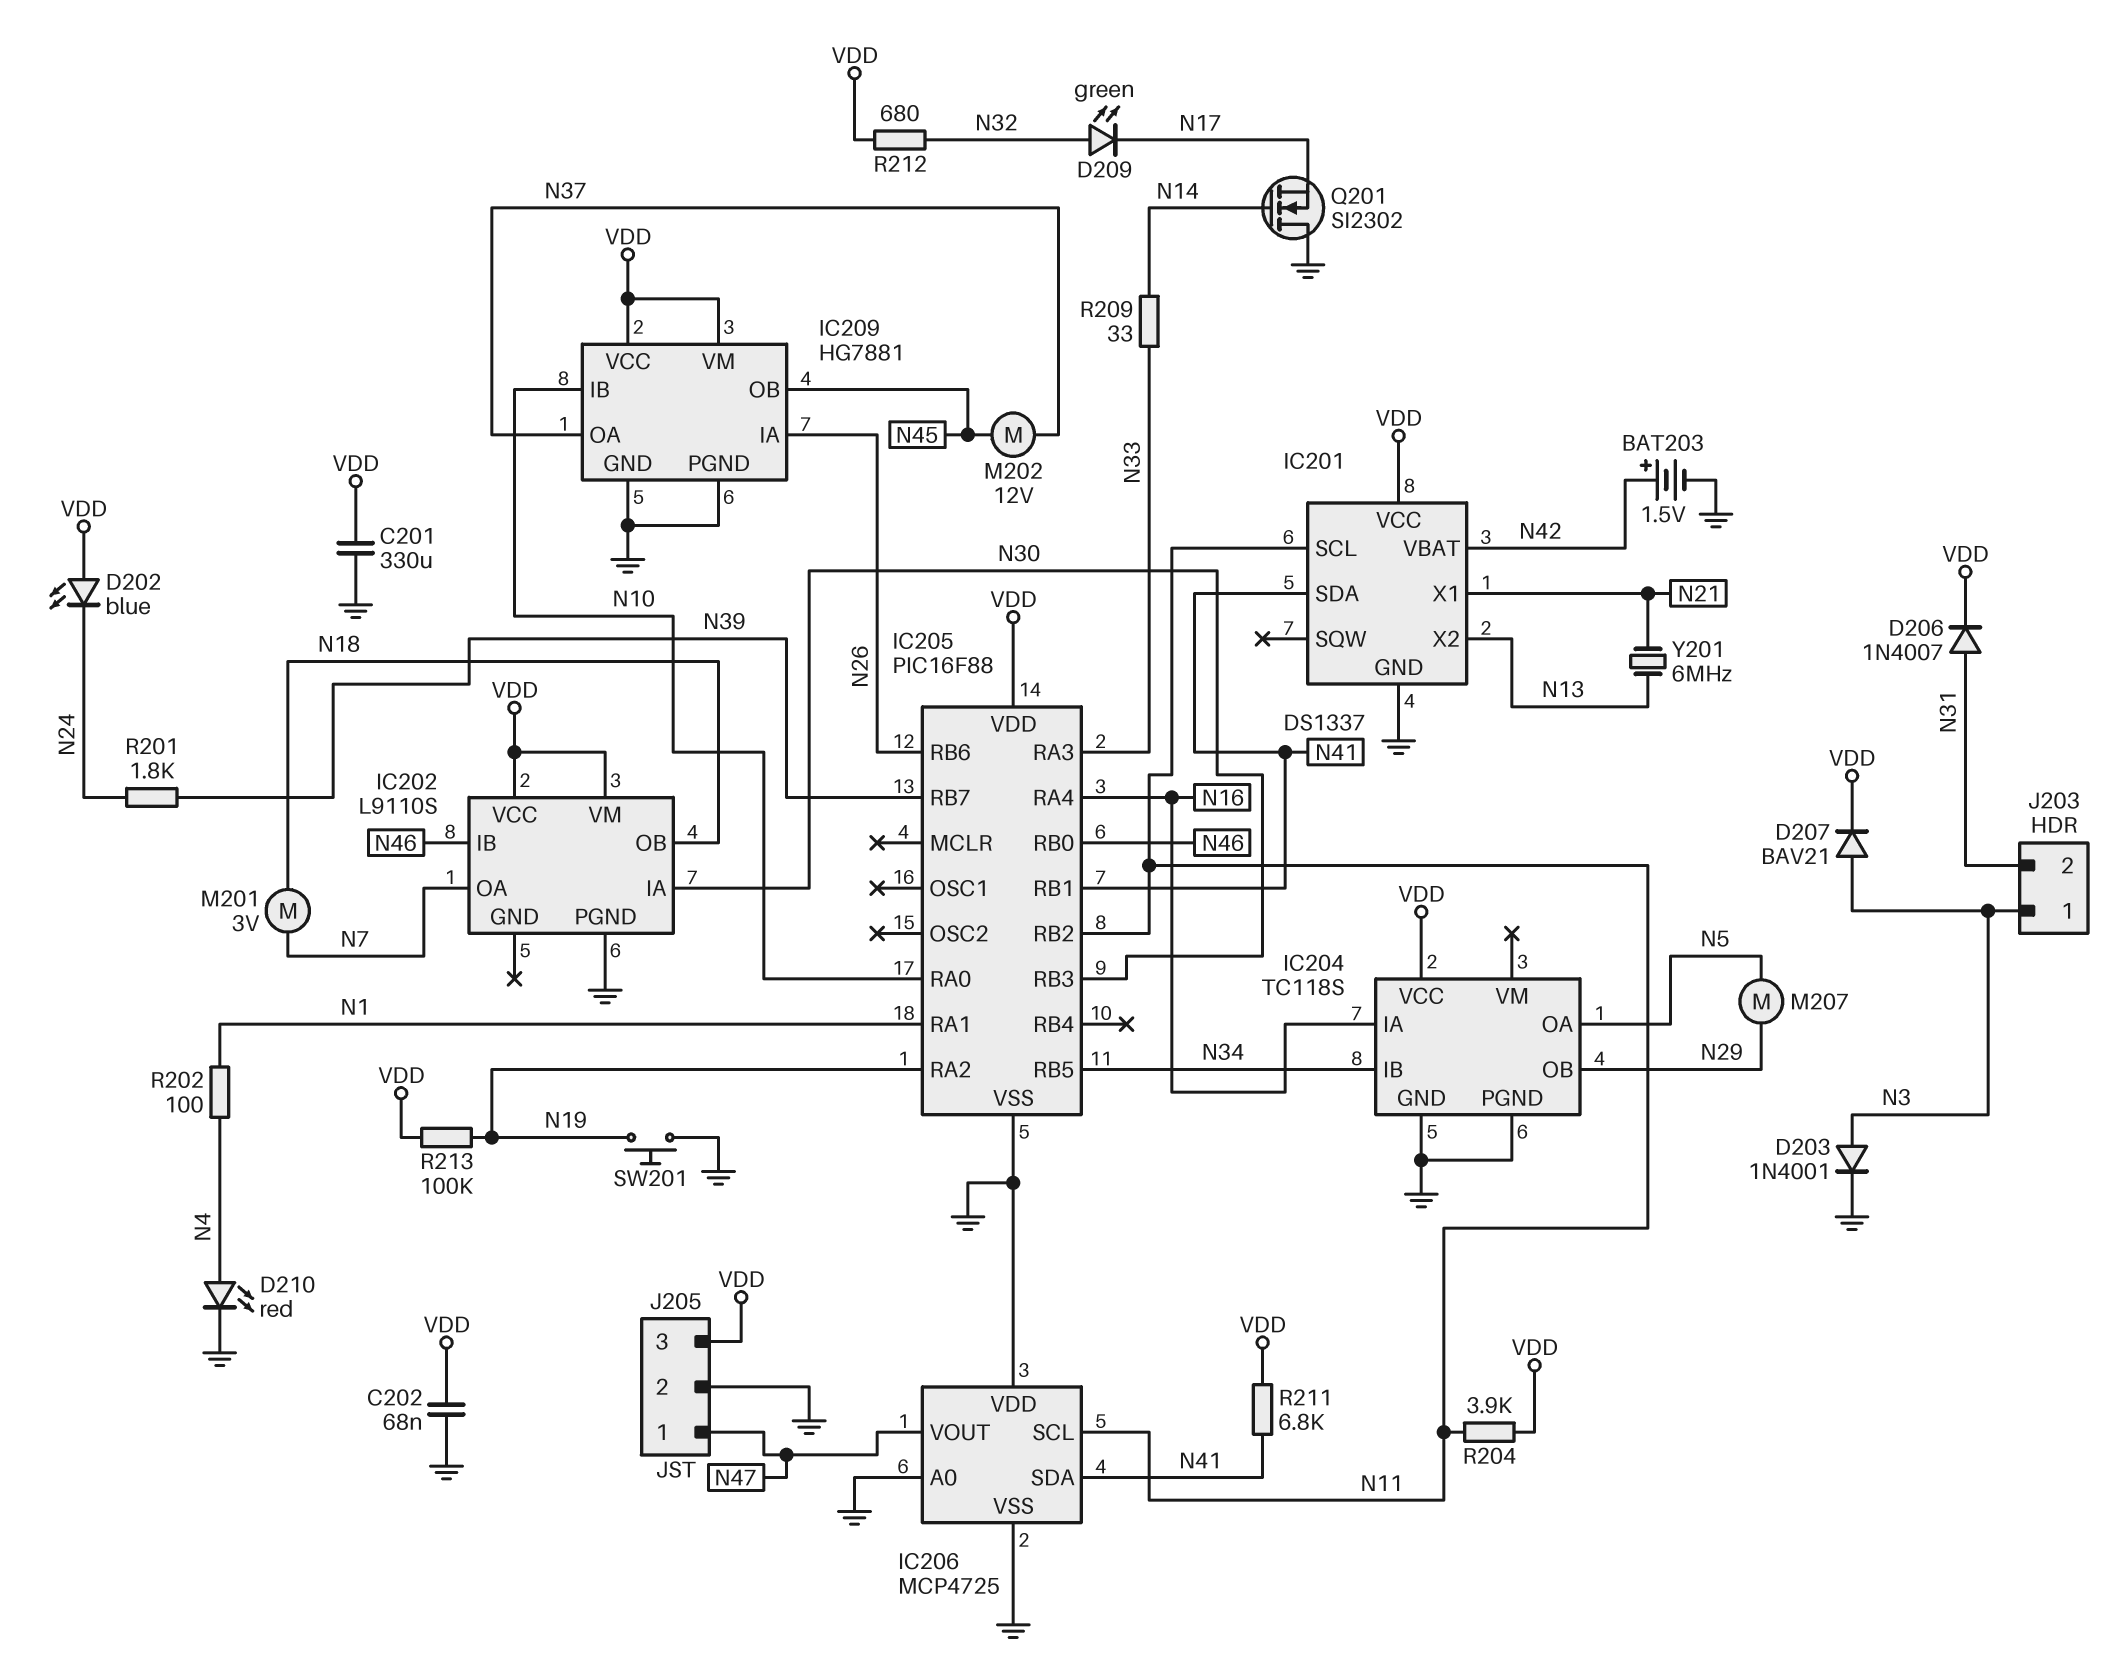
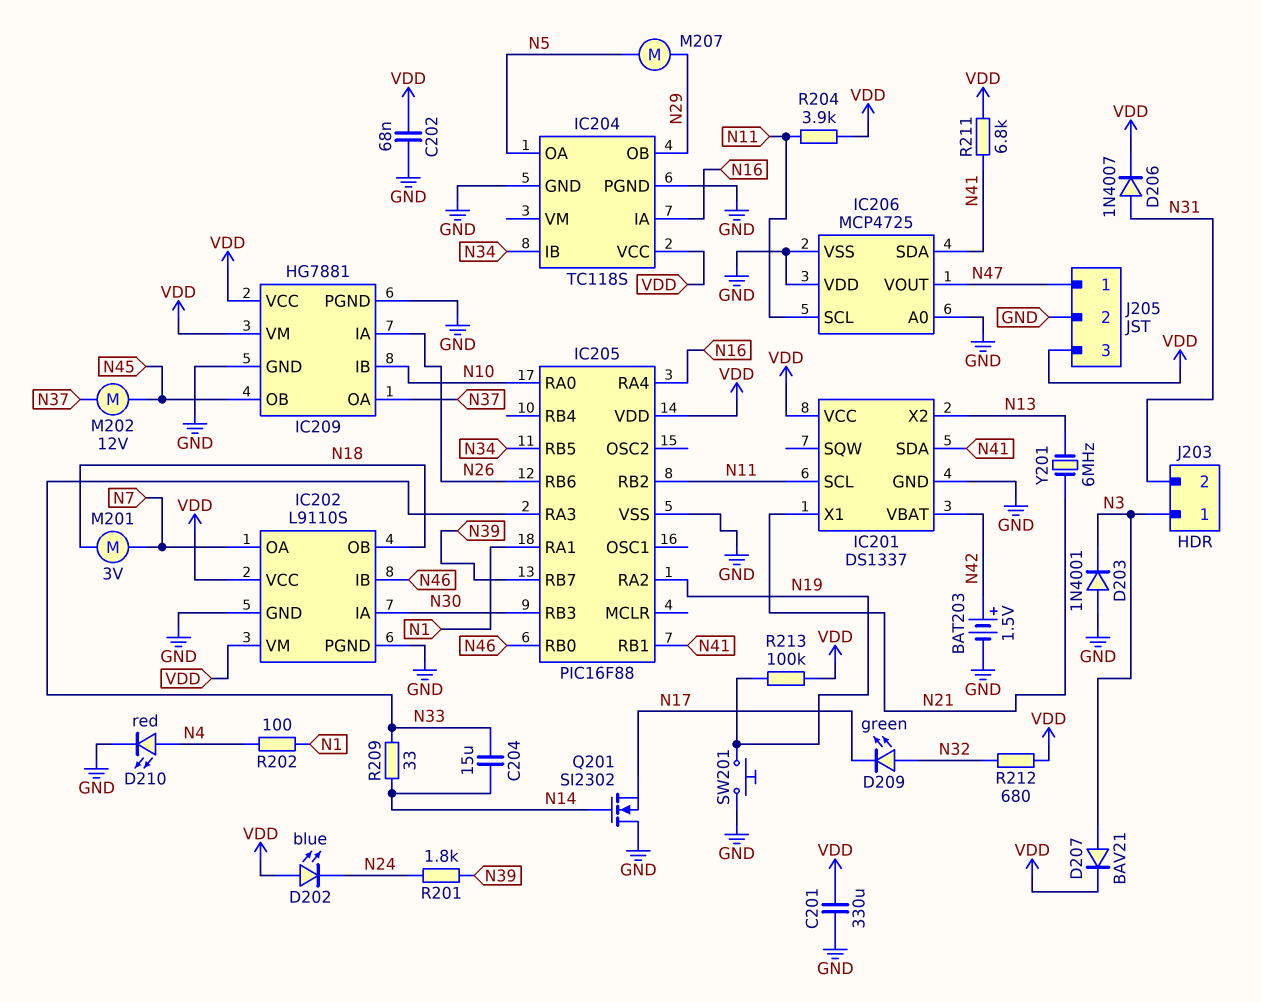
C204: none -> 15uF (N14, N33)
D203: diode 1N4001 (A N3, K GND) -> diode 1N4001 (A GND, K N3)
IC202 pin GND: none -> GND

